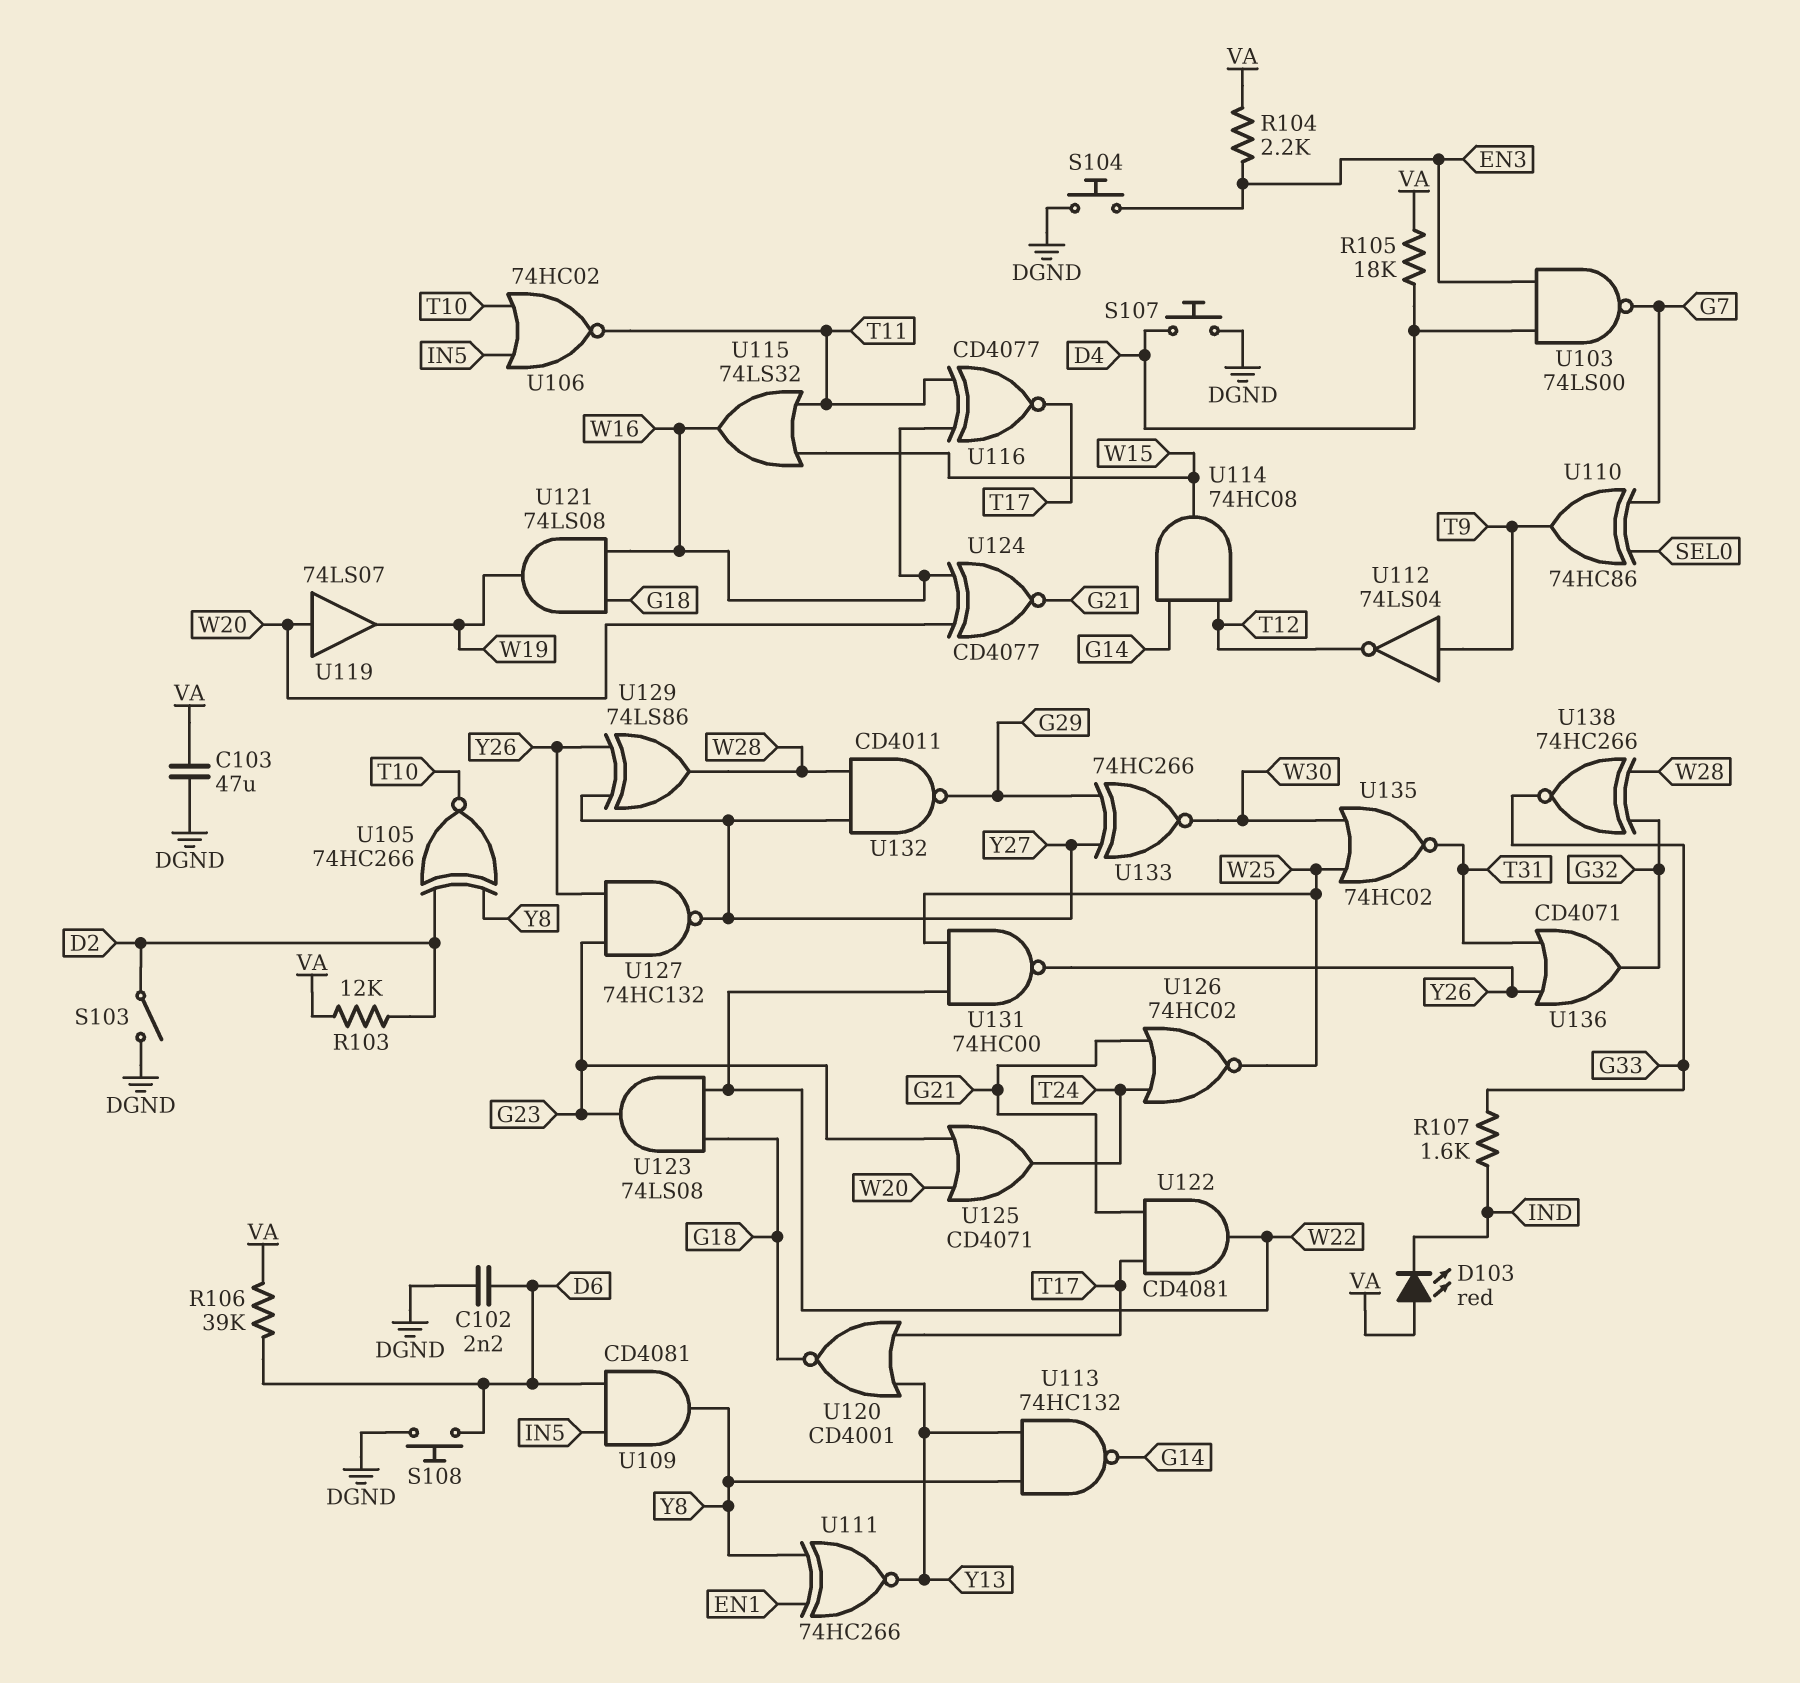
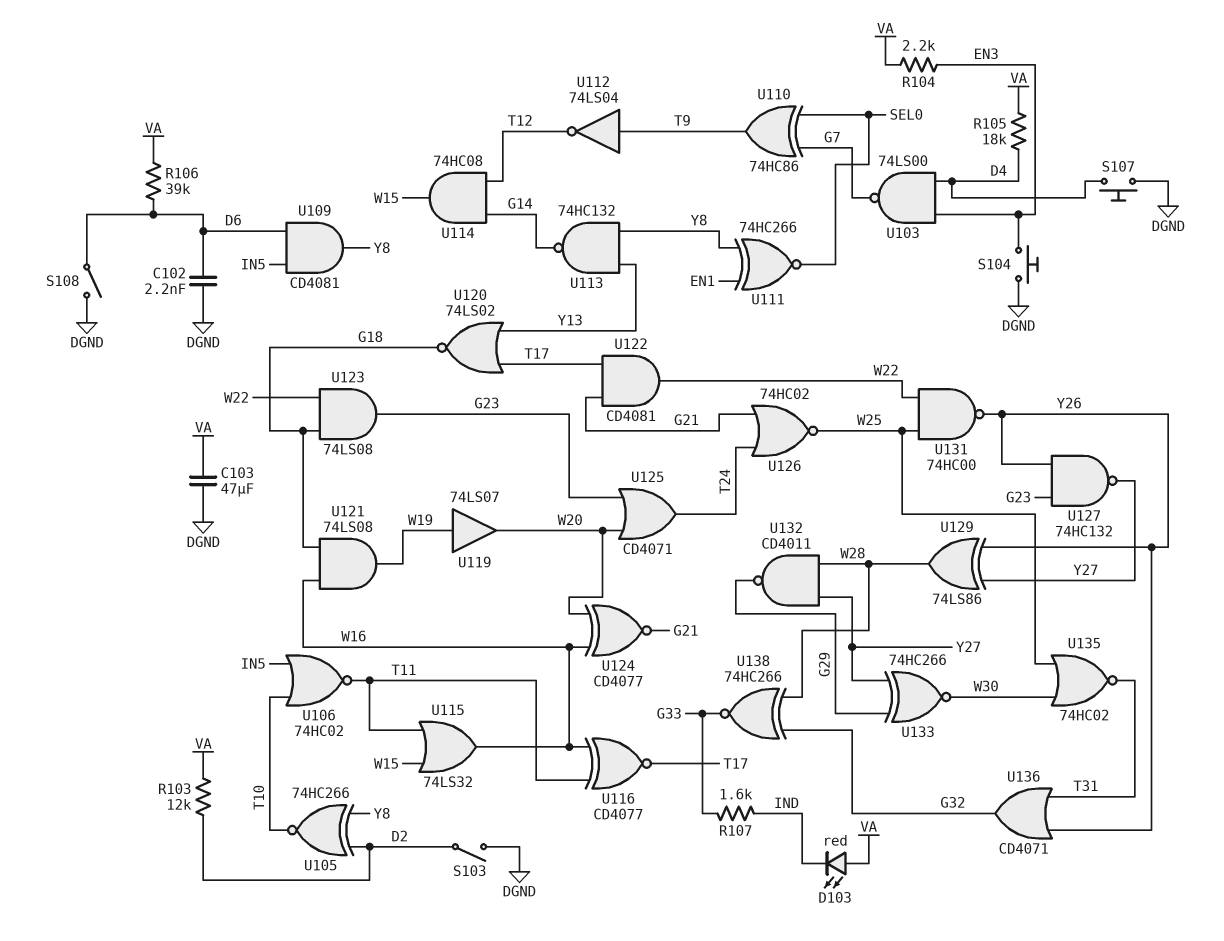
S108: button (D6, DGND) -> switch (D6, DGND)
U111: XNOR 74HC266 (in EN1, in Y8, out Y13) -> XNOR 74HC266 (in EN1, in Y8, out SEL0)
U119: buffer 74LS07 (in W20, out W19) -> buffer 74LS07 (in W19, out W20)
U120: NOR CD4001 (in T17, in Y13, out G18) -> NOR 74LS02 (in T17, in Y13, out G18)

